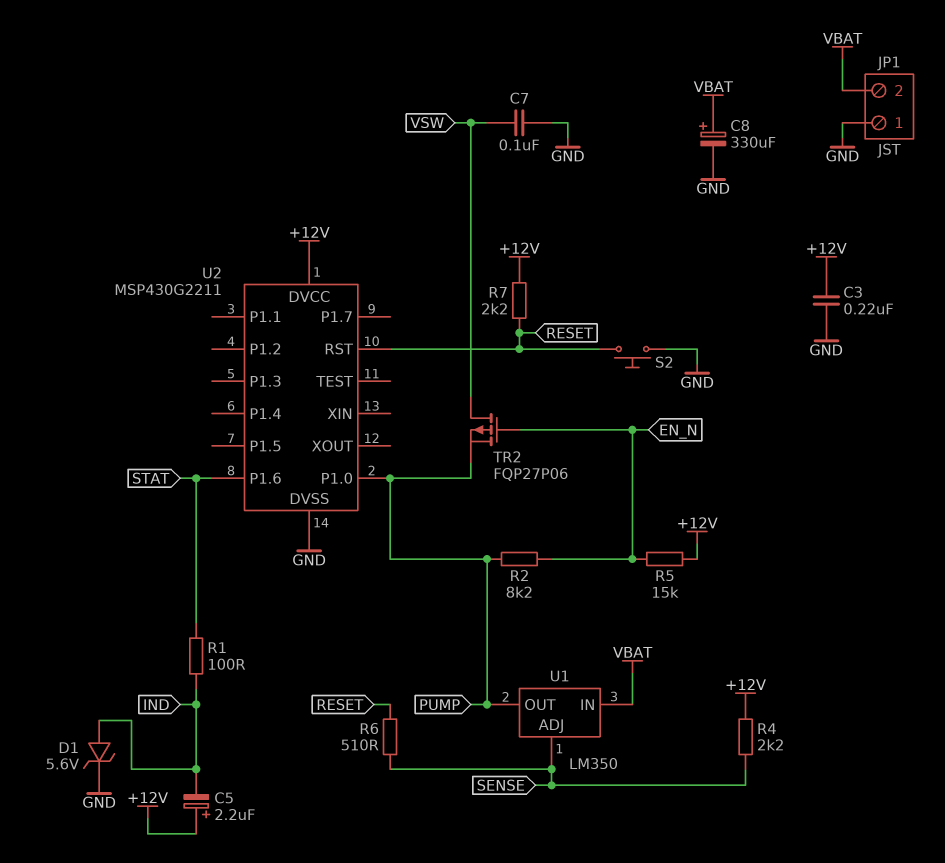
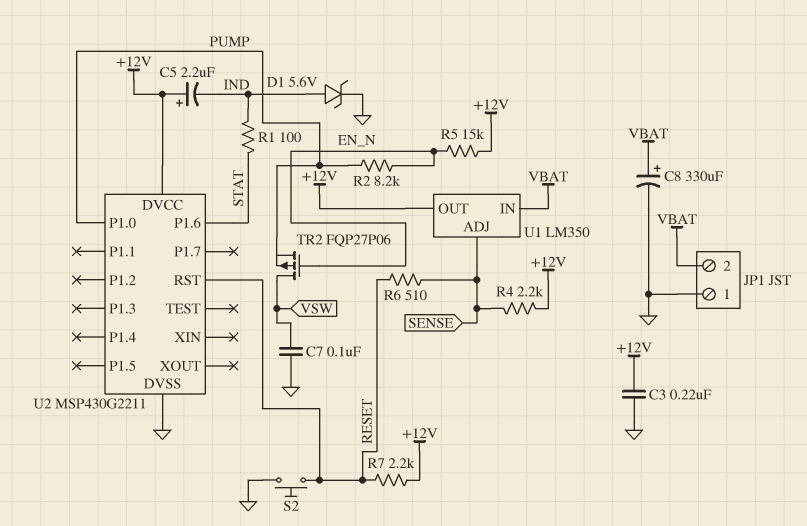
U1 pin OUT: PUMP -> +12V

